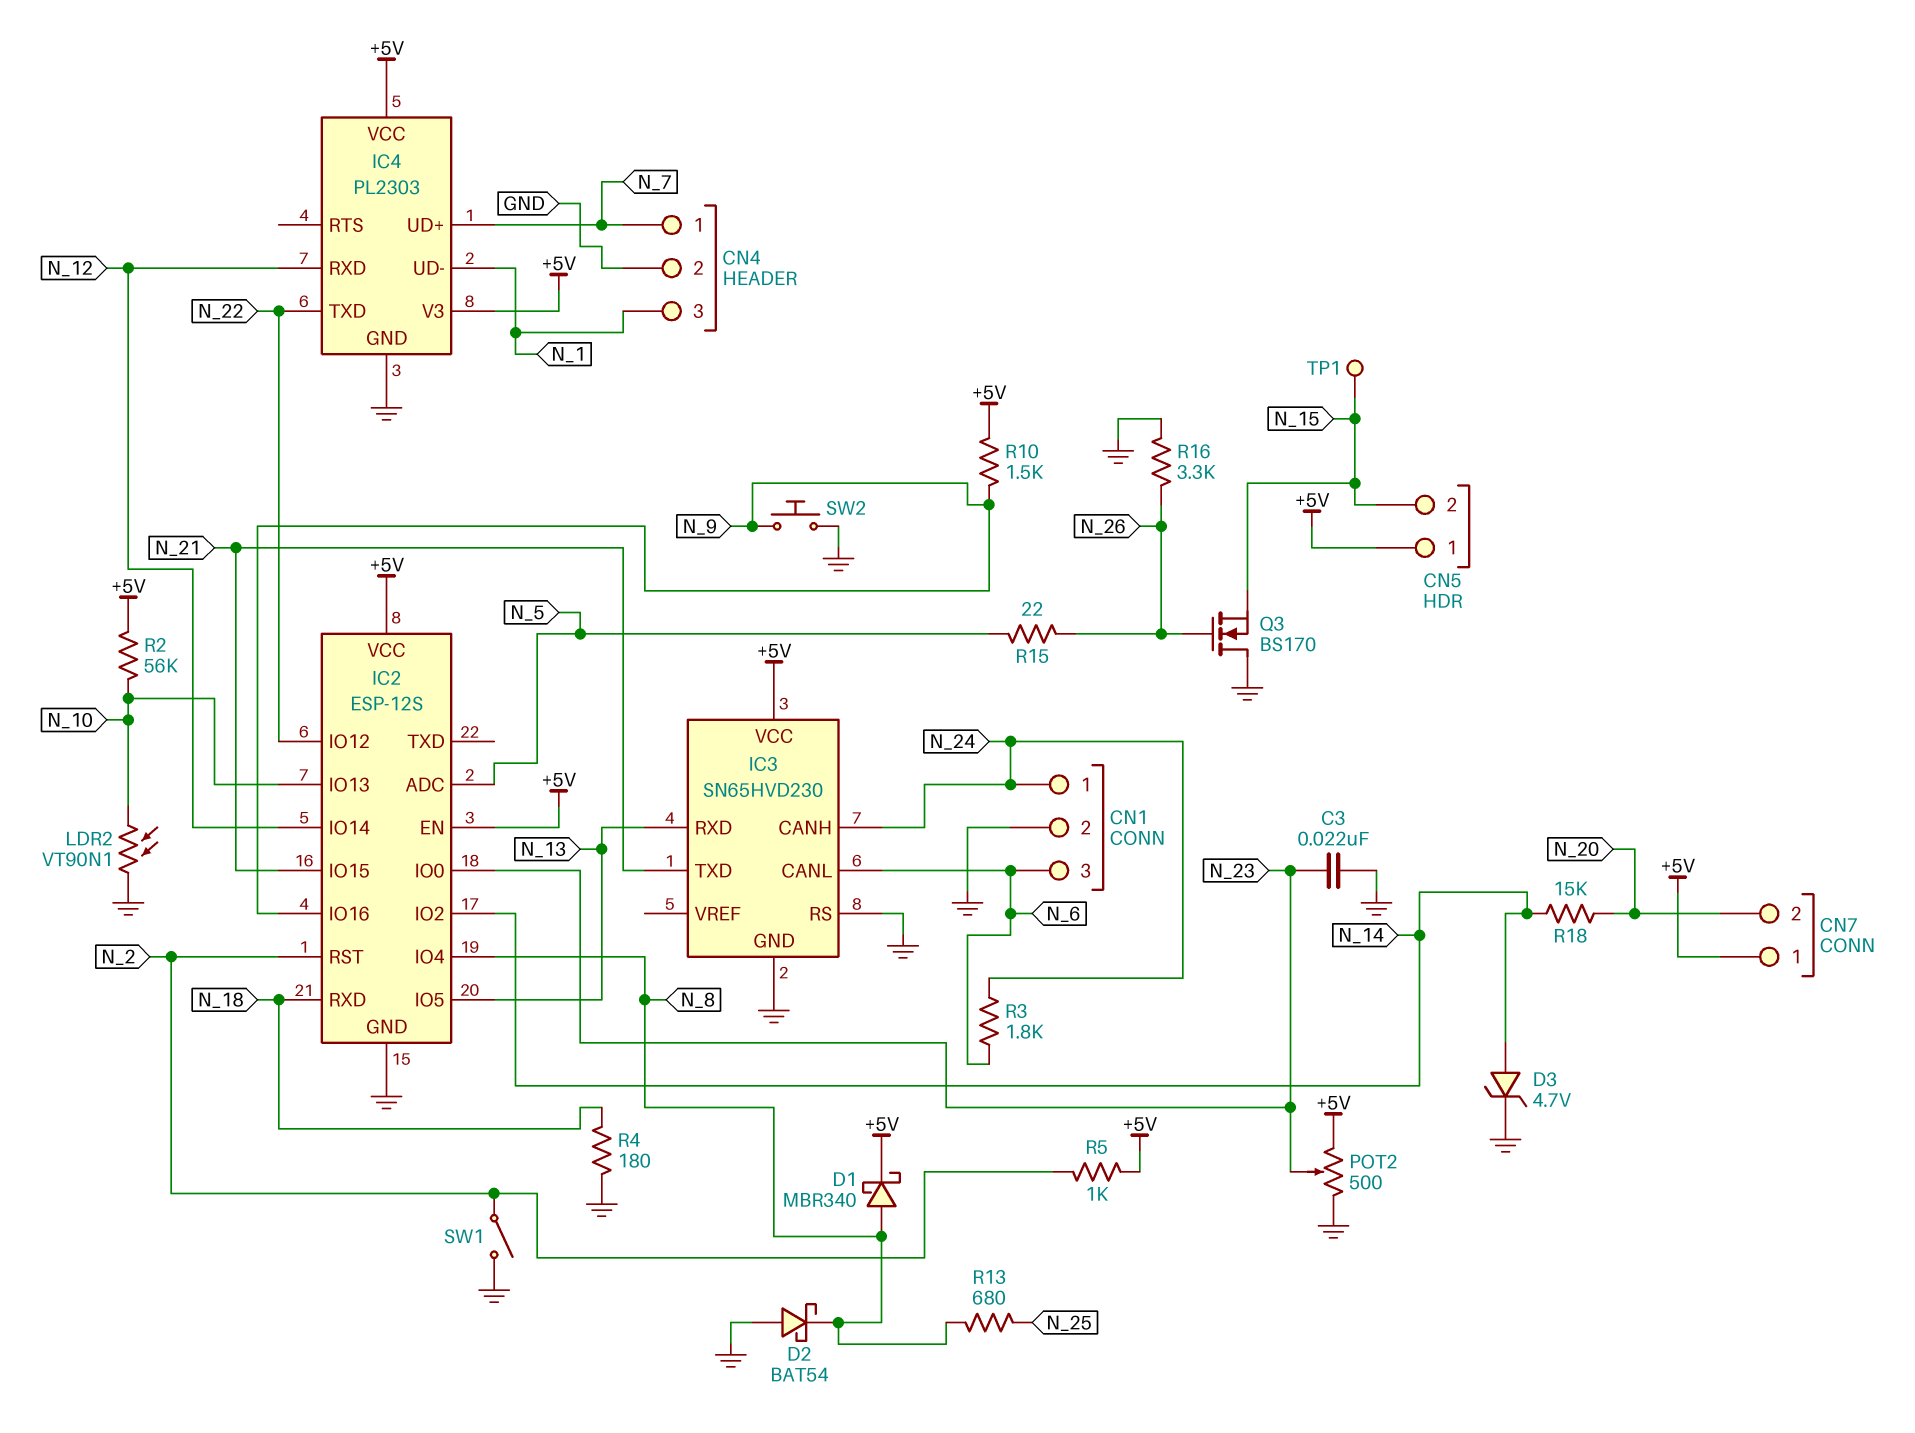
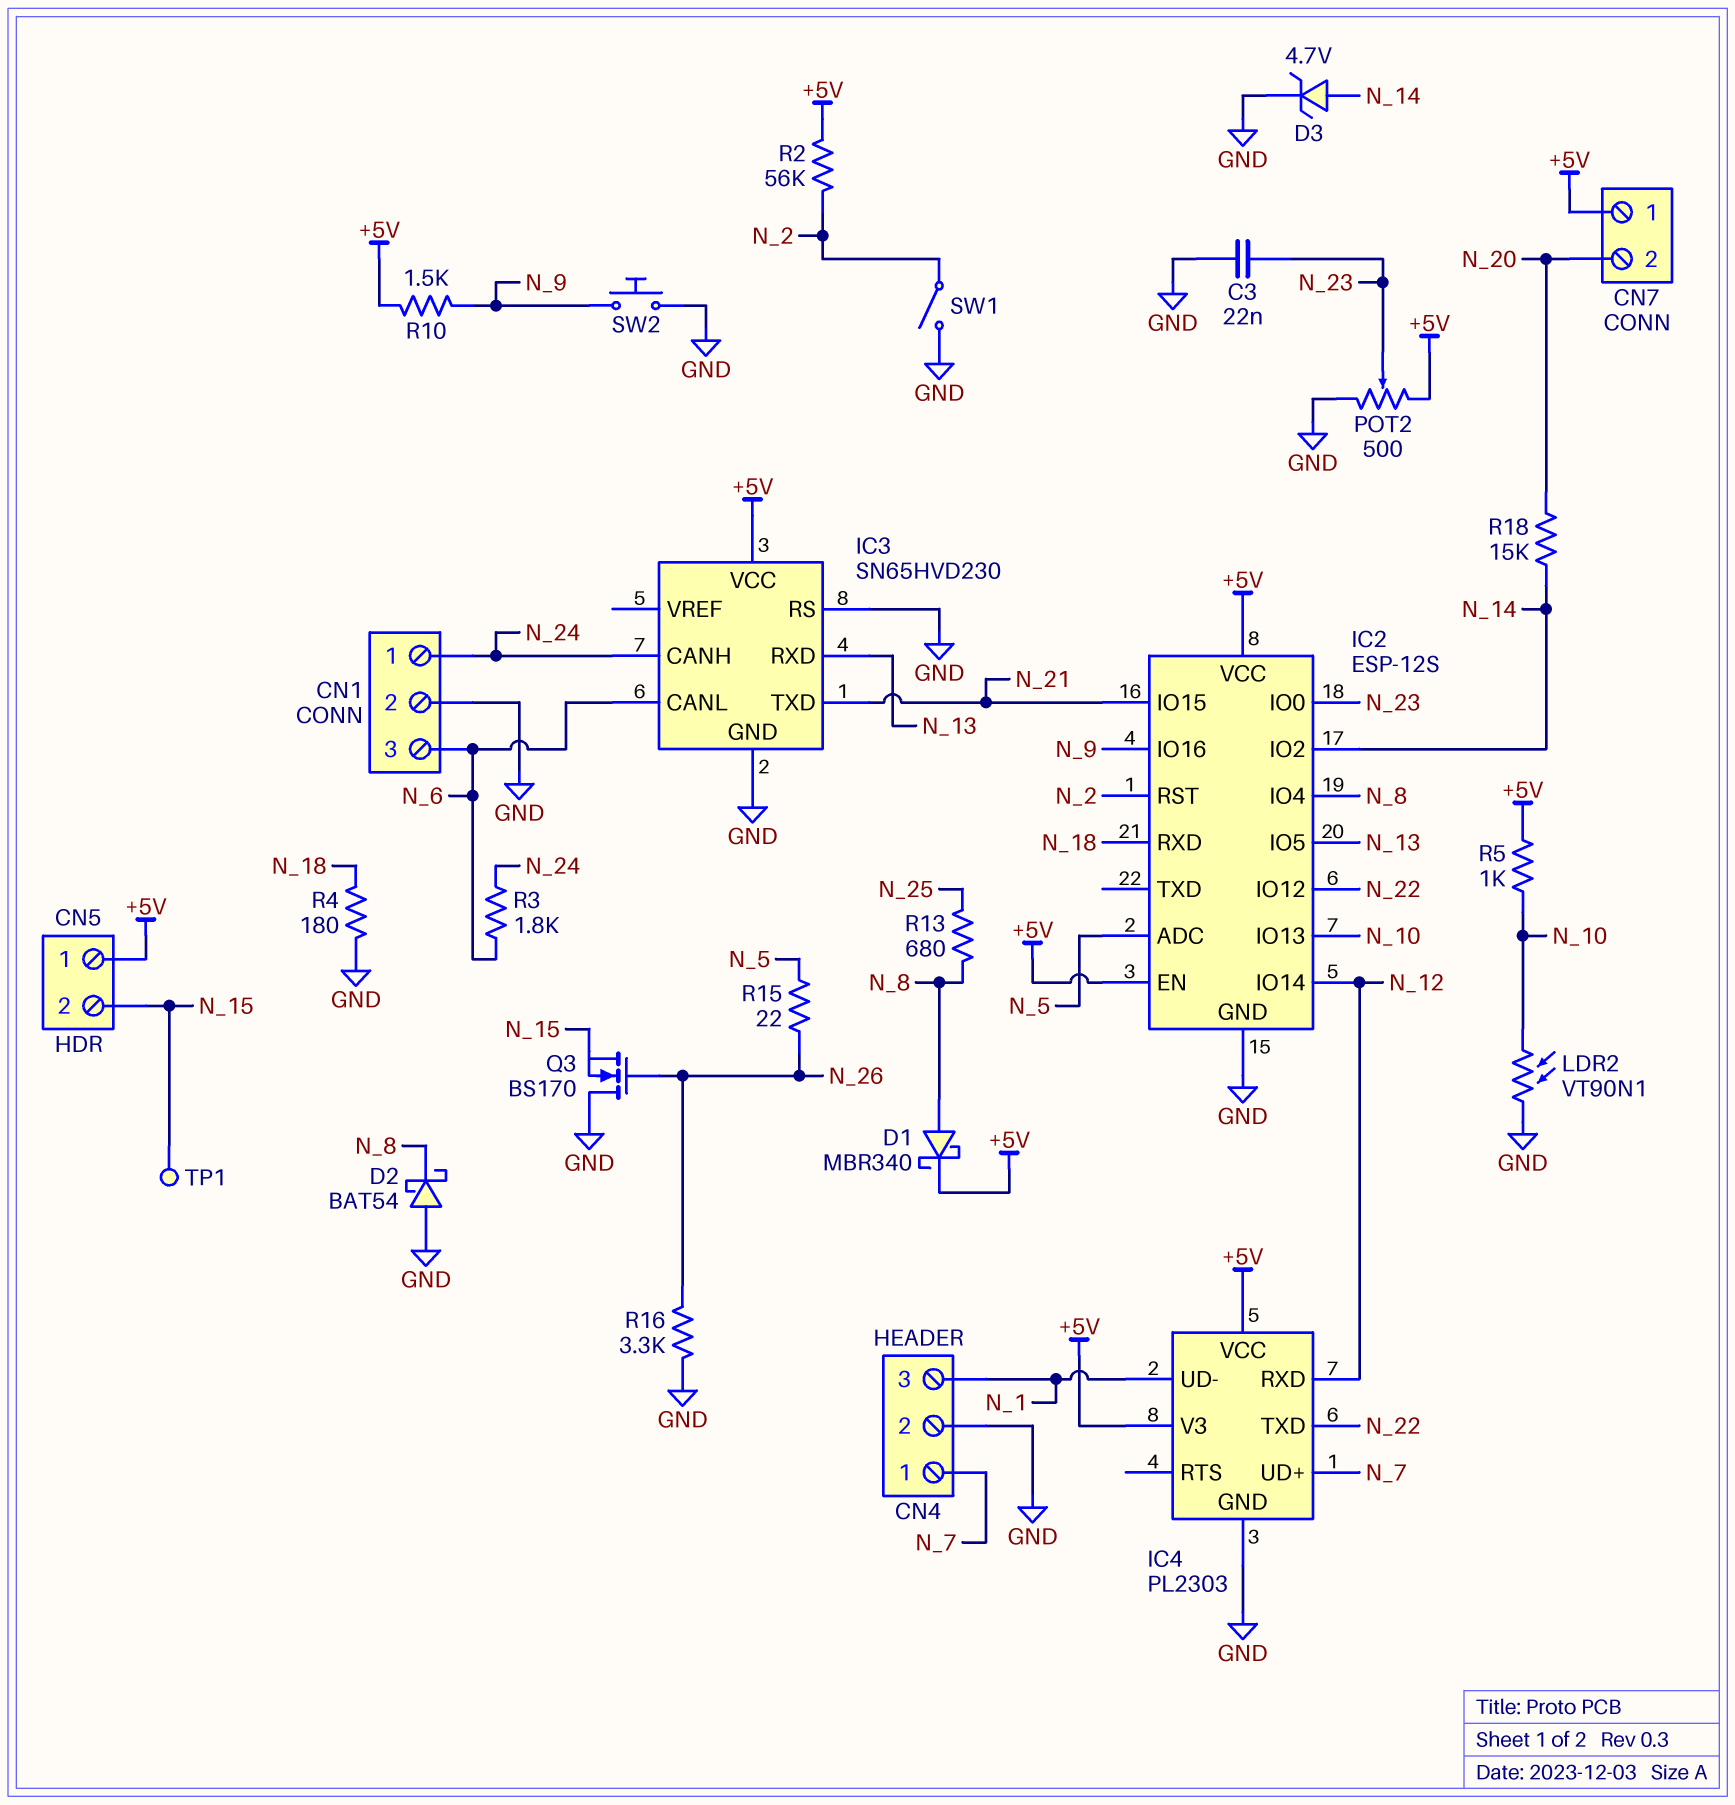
R2: 56k (+5V, N_10) -> 56k (+5V, N_2)
R5: 1k (+5V, N_2) -> 1k (+5V, N_10)

